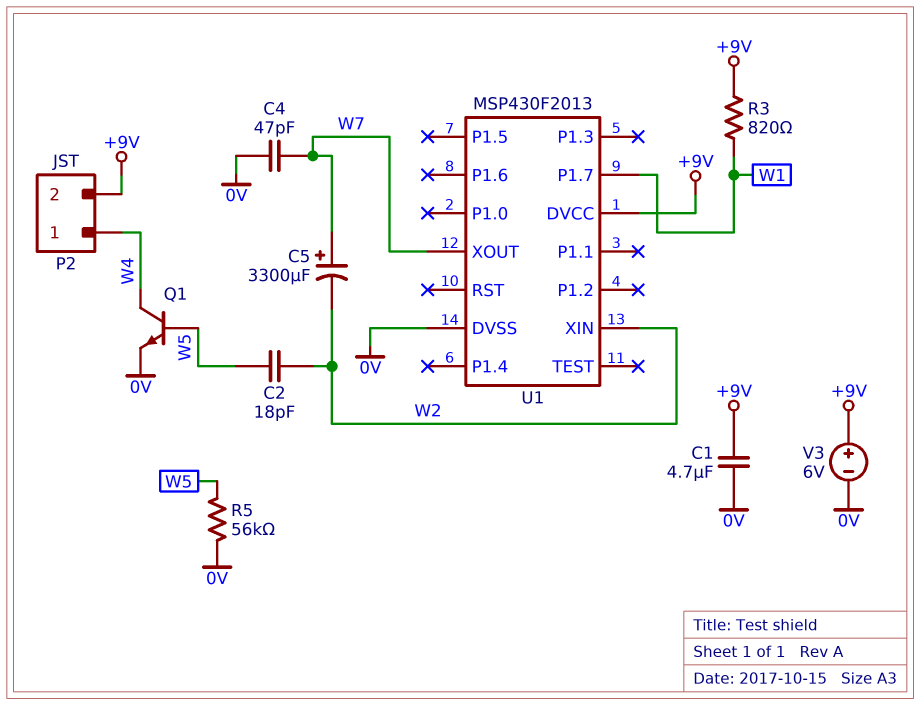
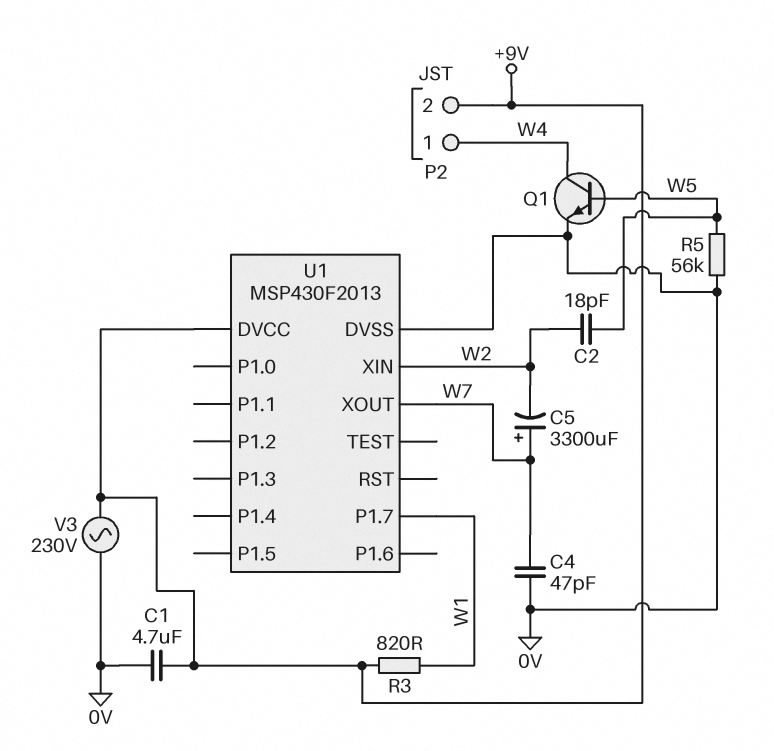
V3: 6V (plus +9V, minus 0V) -> AC 230V (+9V, 0V)

